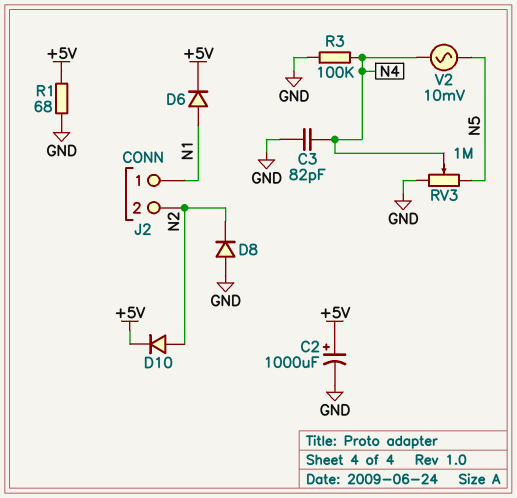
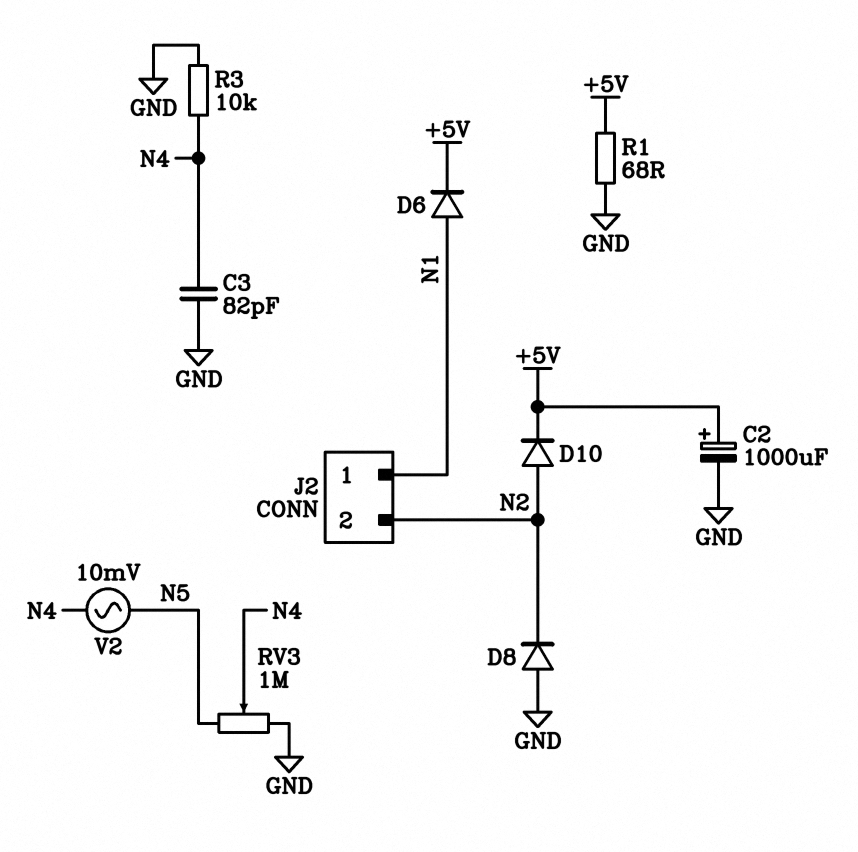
R3: 100k (GND, N4) -> 10k (GND, N4)

